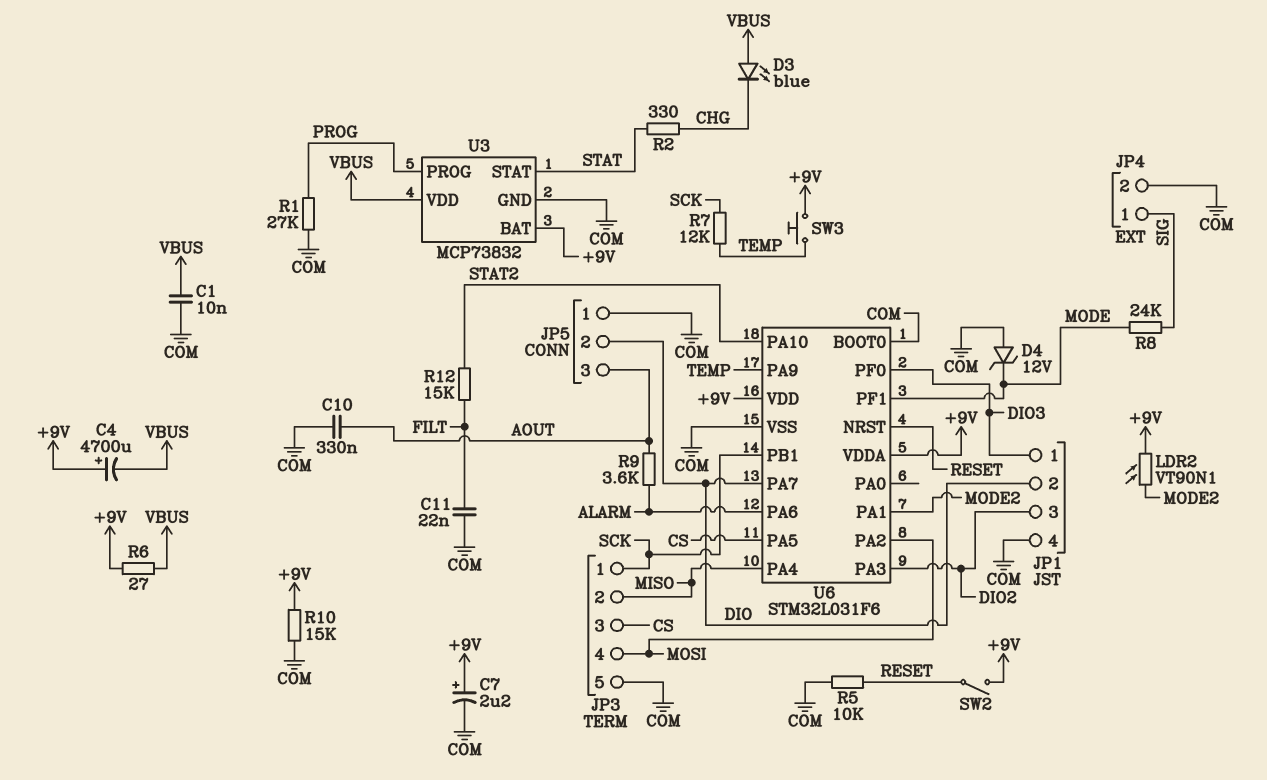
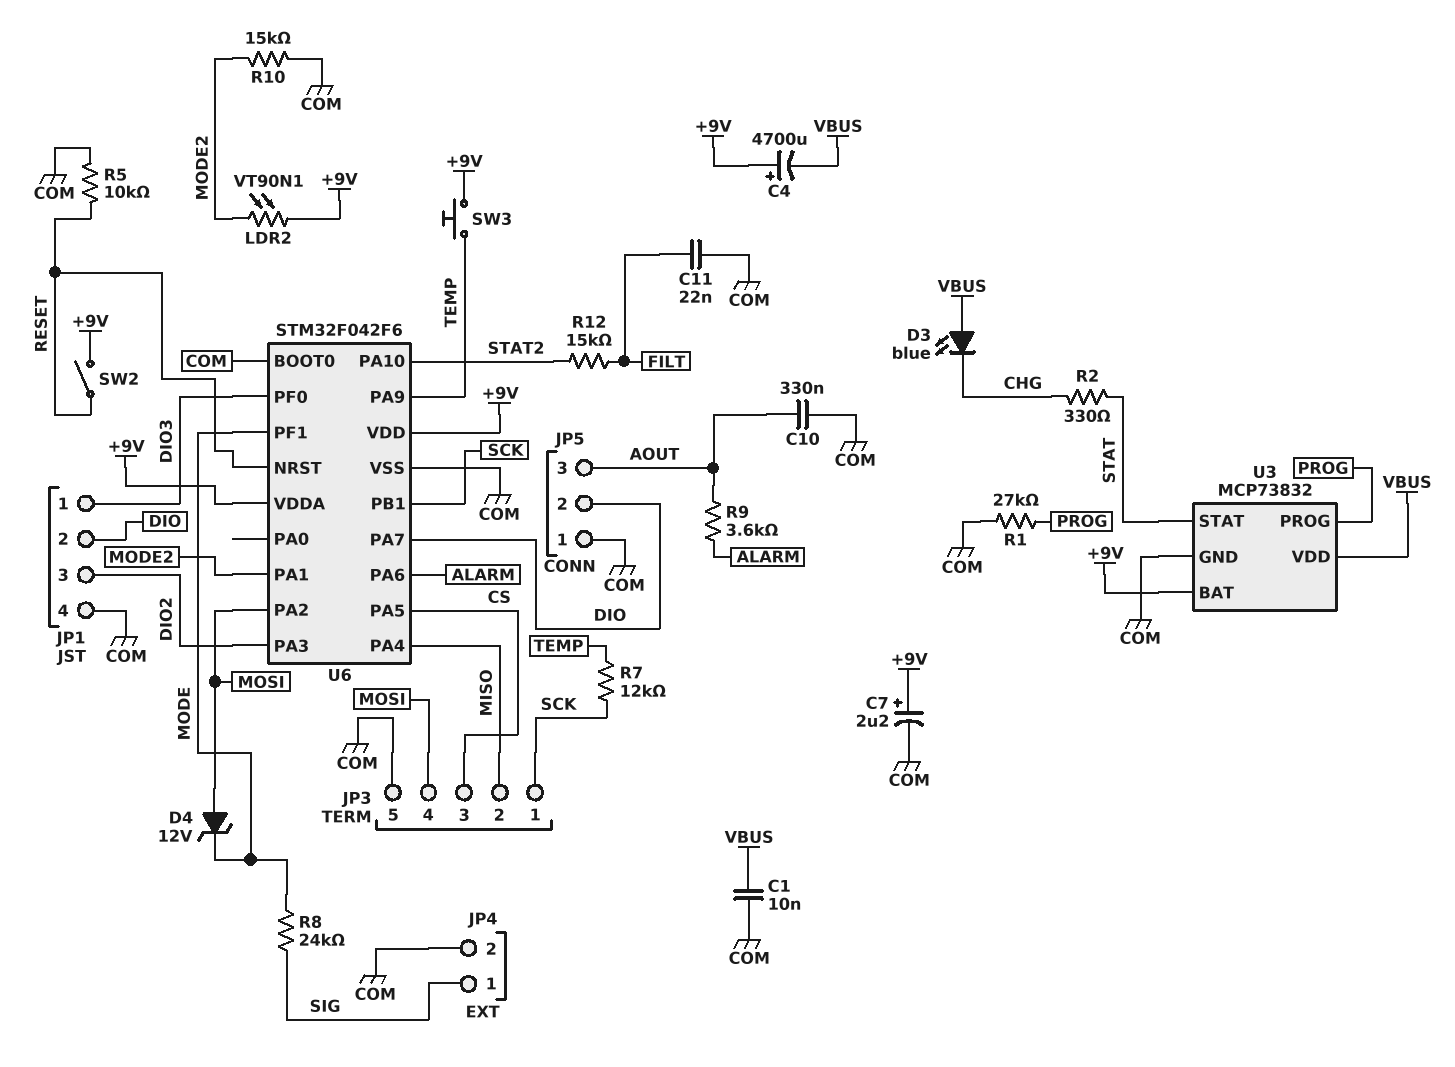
D4: zener 12V (A COM, K MODE) -> zener 12V (A MOSI, K MODE)
R6: 27 (+9V, VBUS) -> none
R10: 15k (+9V, COM) -> 15k (COM, MODE2)
U6: STM32L031F6 -> STM32F042F6

